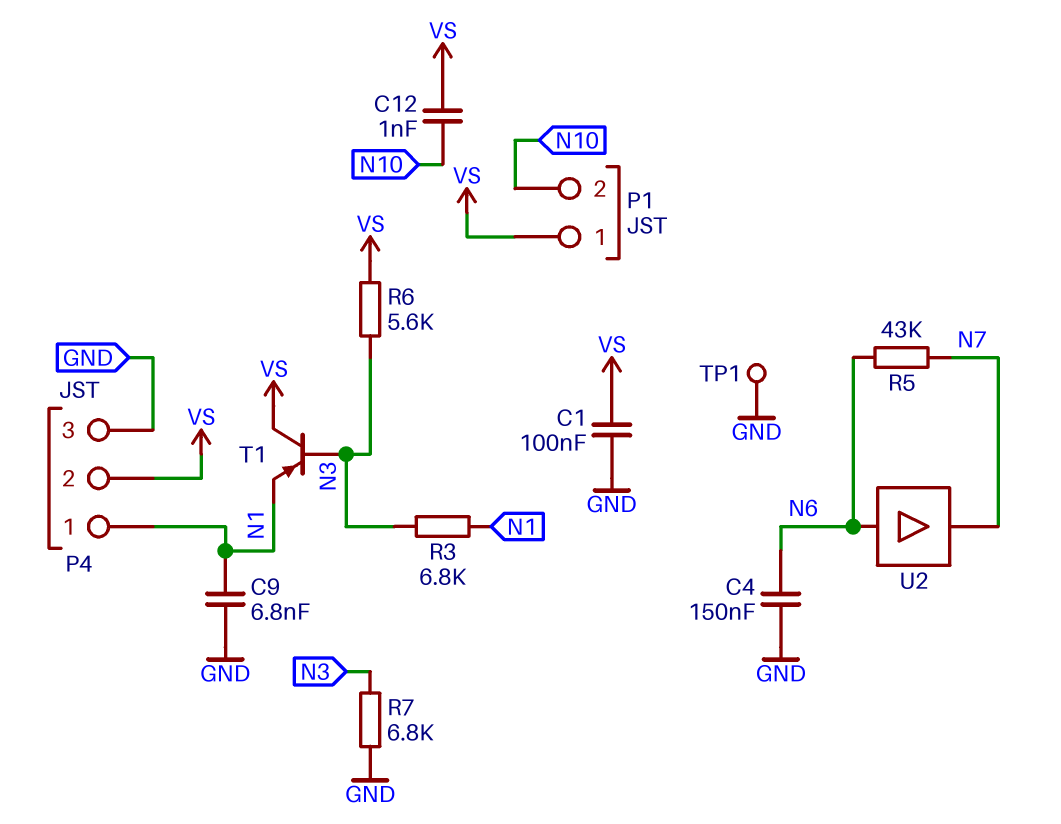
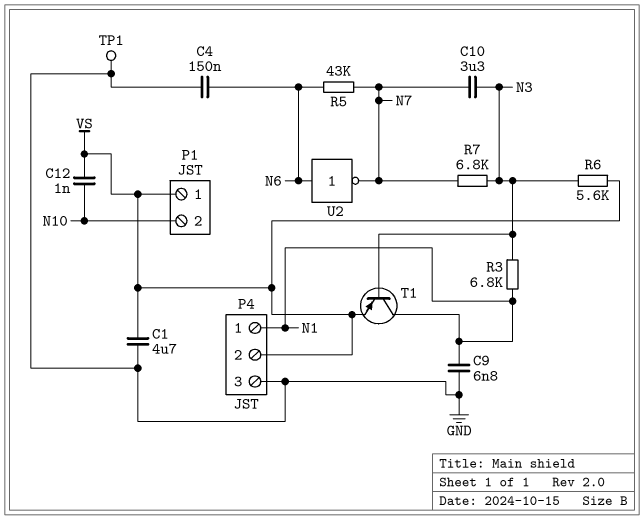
C1: 100nF (GND, VS) -> 4.7uF (GND, VS)
C10: none -> 3.3uF (N3, N7)
R7: 6.8k (GND, N3) -> 6.8k (N3, N7)
T1: PNP (B N3, C VS, E N1) -> PNP (B N3, C N1, E VS)
U2: buffer (in N6, out N7) -> NOT (in N6, out N7)

